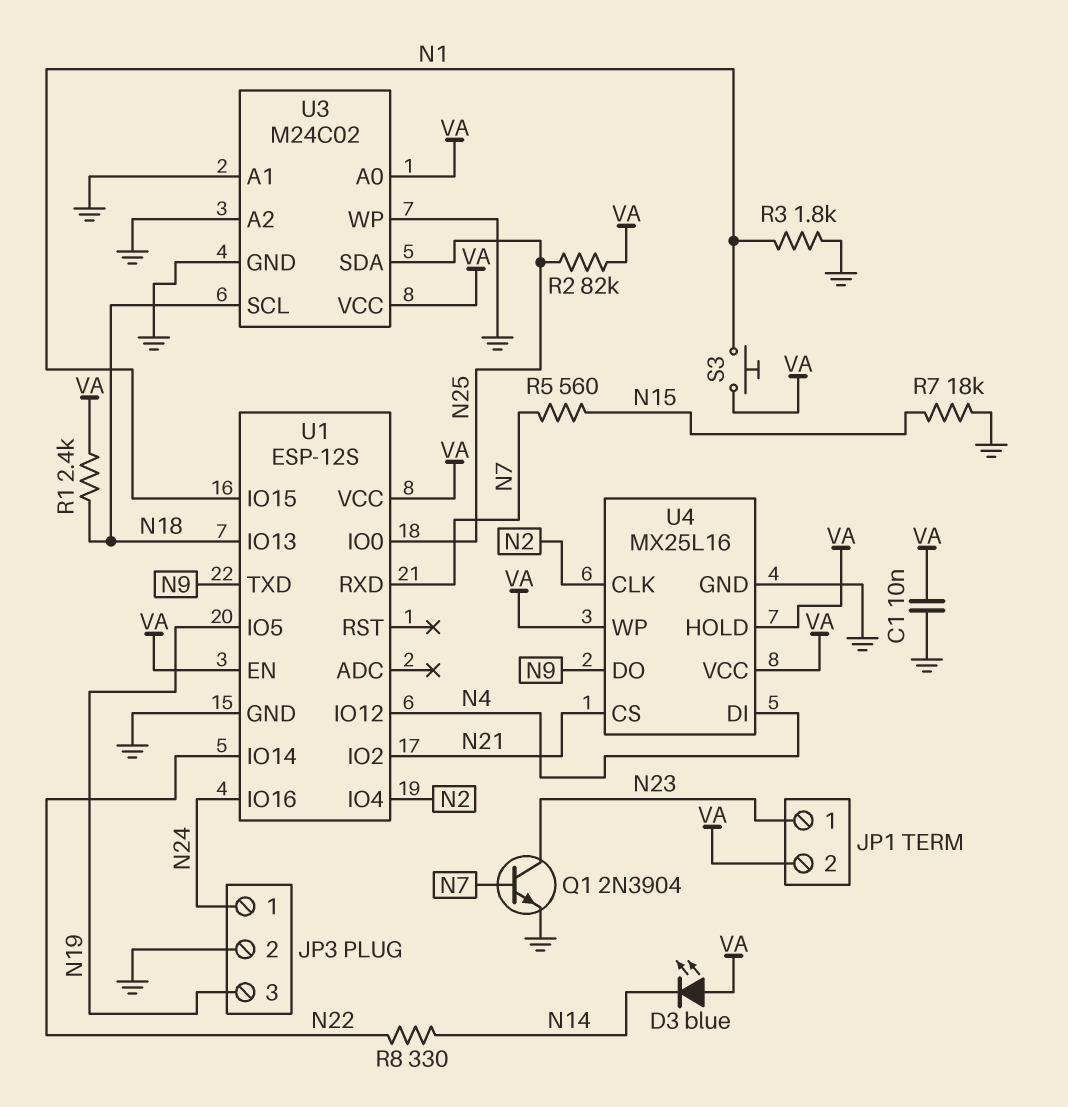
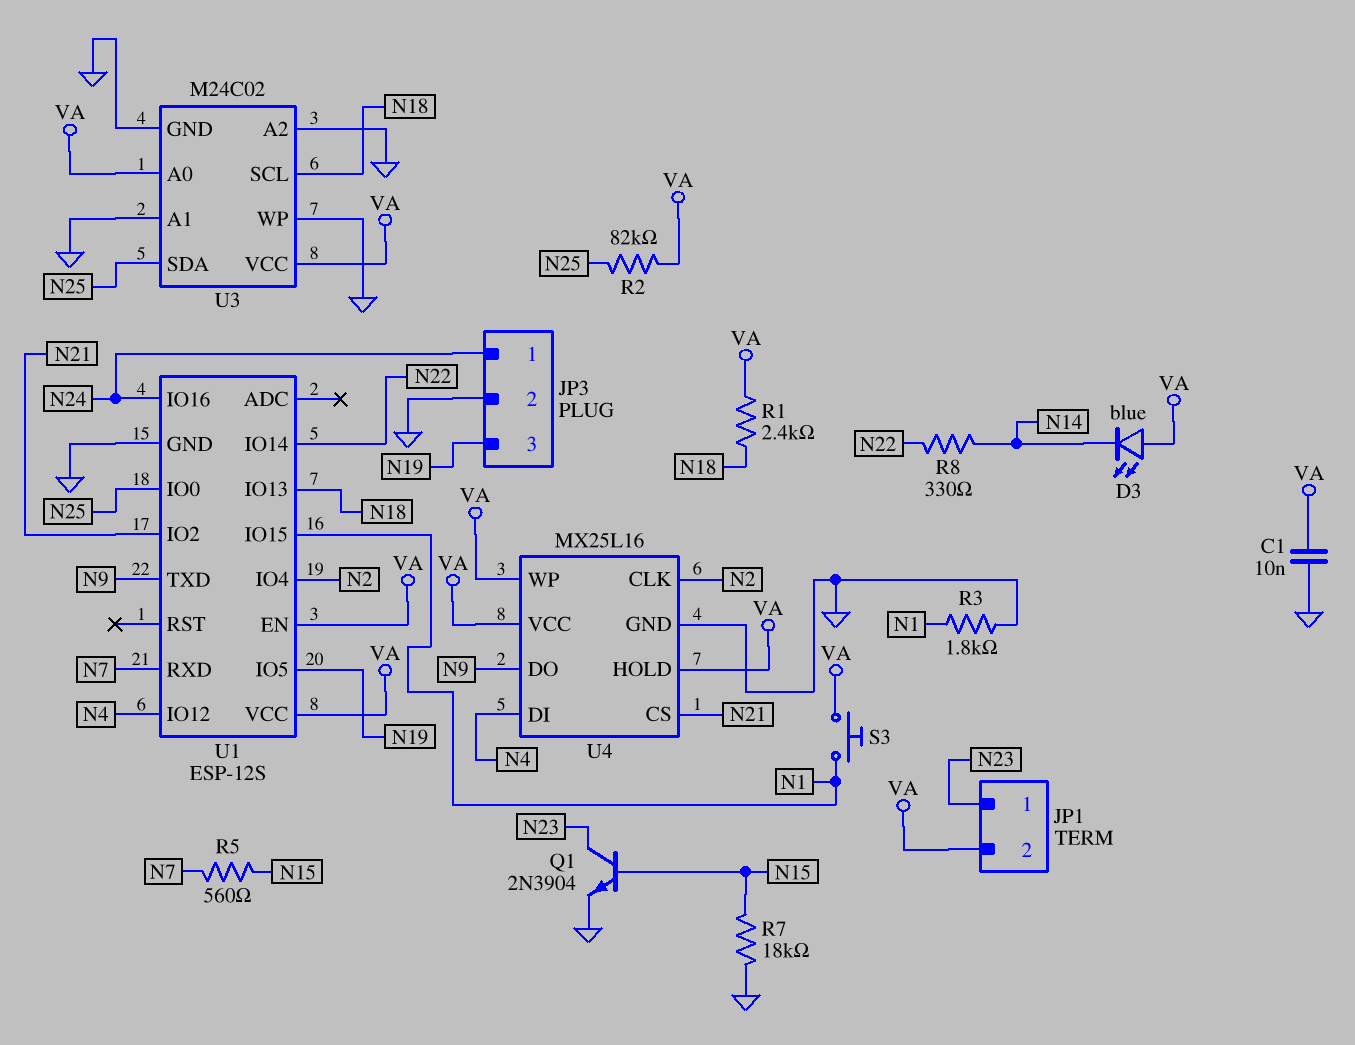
Q1: NPN 2N3904 (B N7, C N23, E GND) -> NPN 2N3904 (B N15, C N23, E GND)

